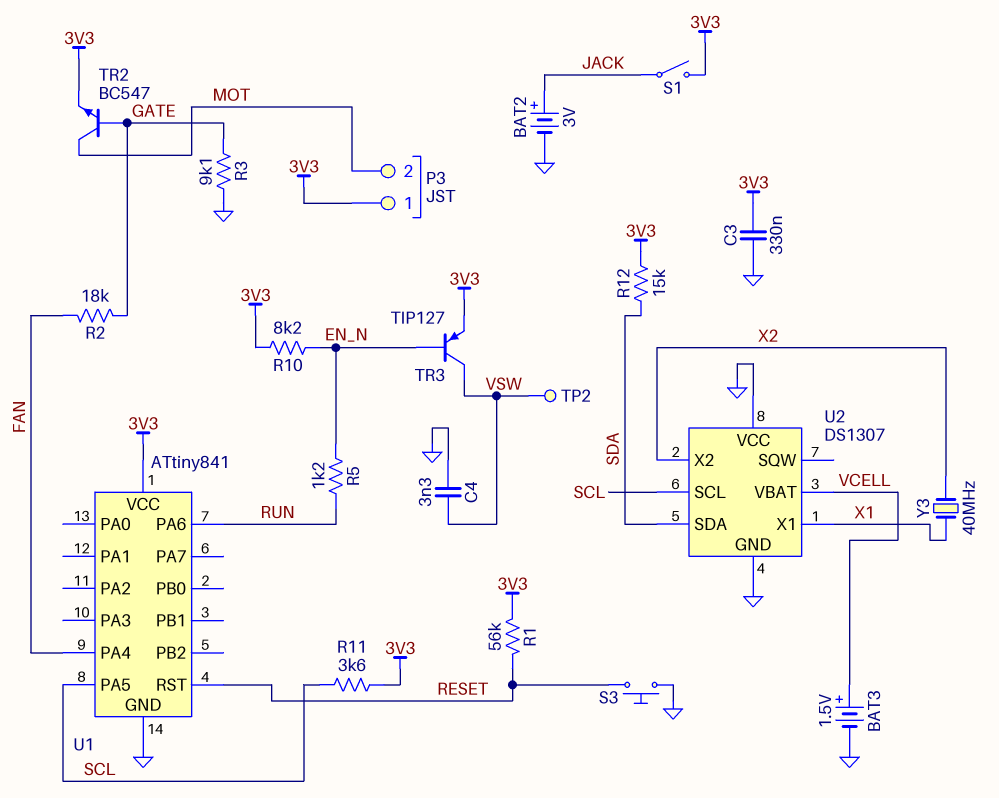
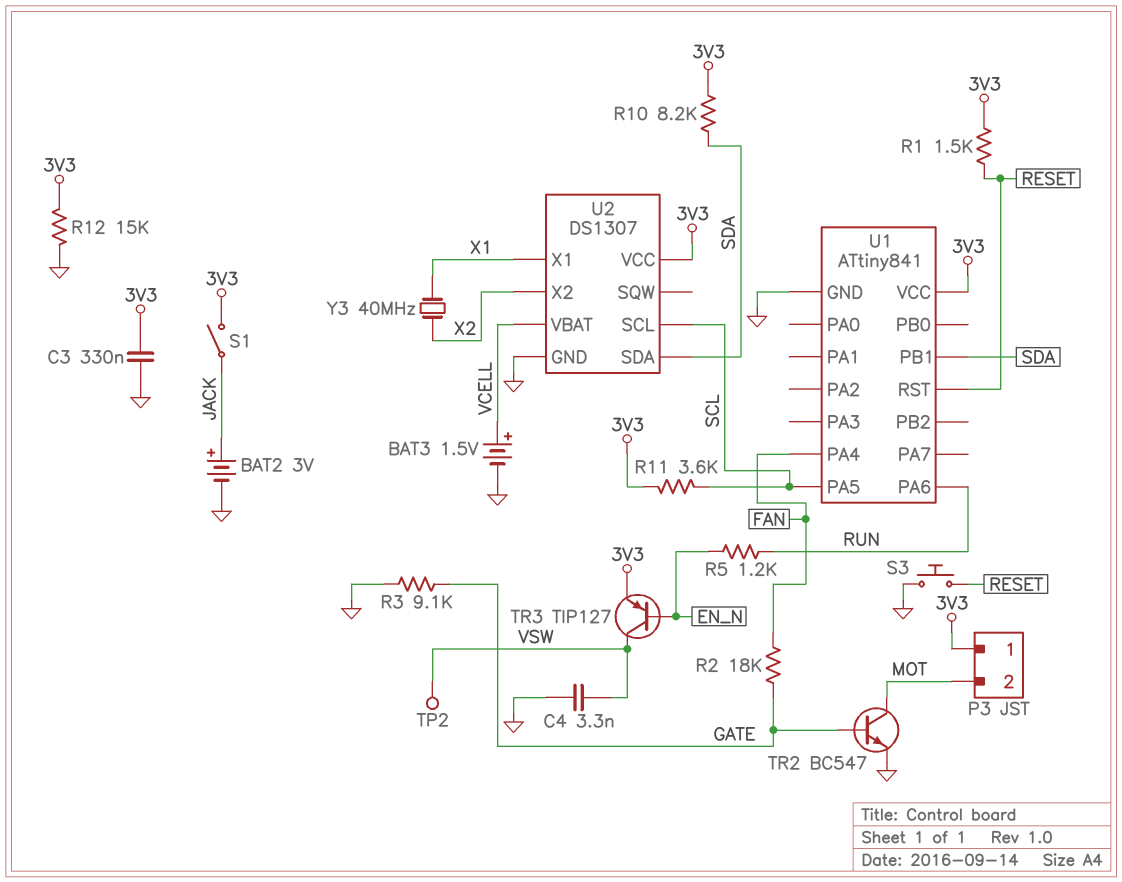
R1: 56k (3V3, RESET) -> 1.5k (3V3, RESET)
R10: 8.2k (3V3, EN_N) -> 8.2k (3V3, SDA)
R12: 15k (3V3, SDA) -> 15k (3V3, GND)
TR2: NPN BC547 (B GATE, C MOT, E 3V3) -> NPN BC547 (B GATE, C MOT, E GND)
U1 pin PB1: none -> SDA
U2 pin VCC: GND -> 3V3

